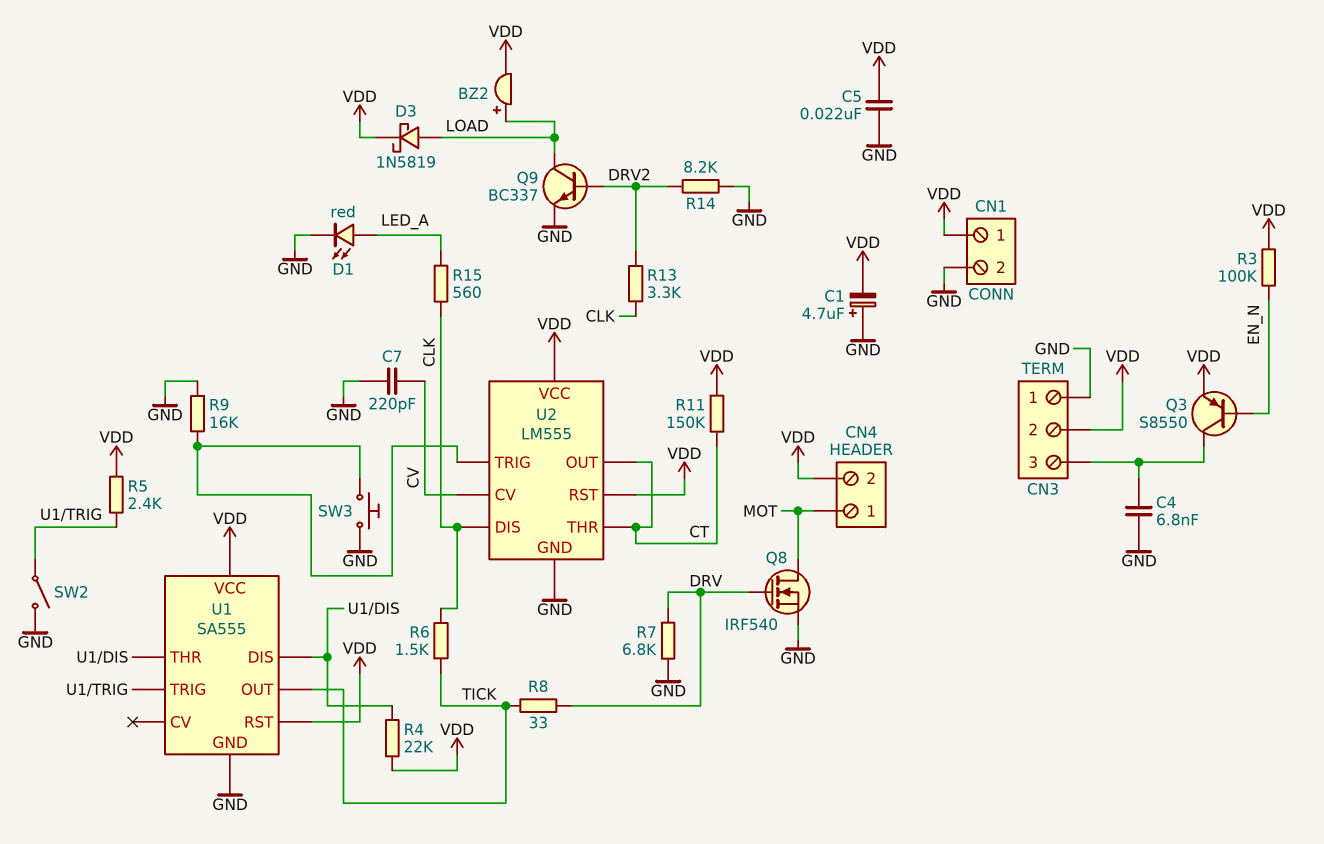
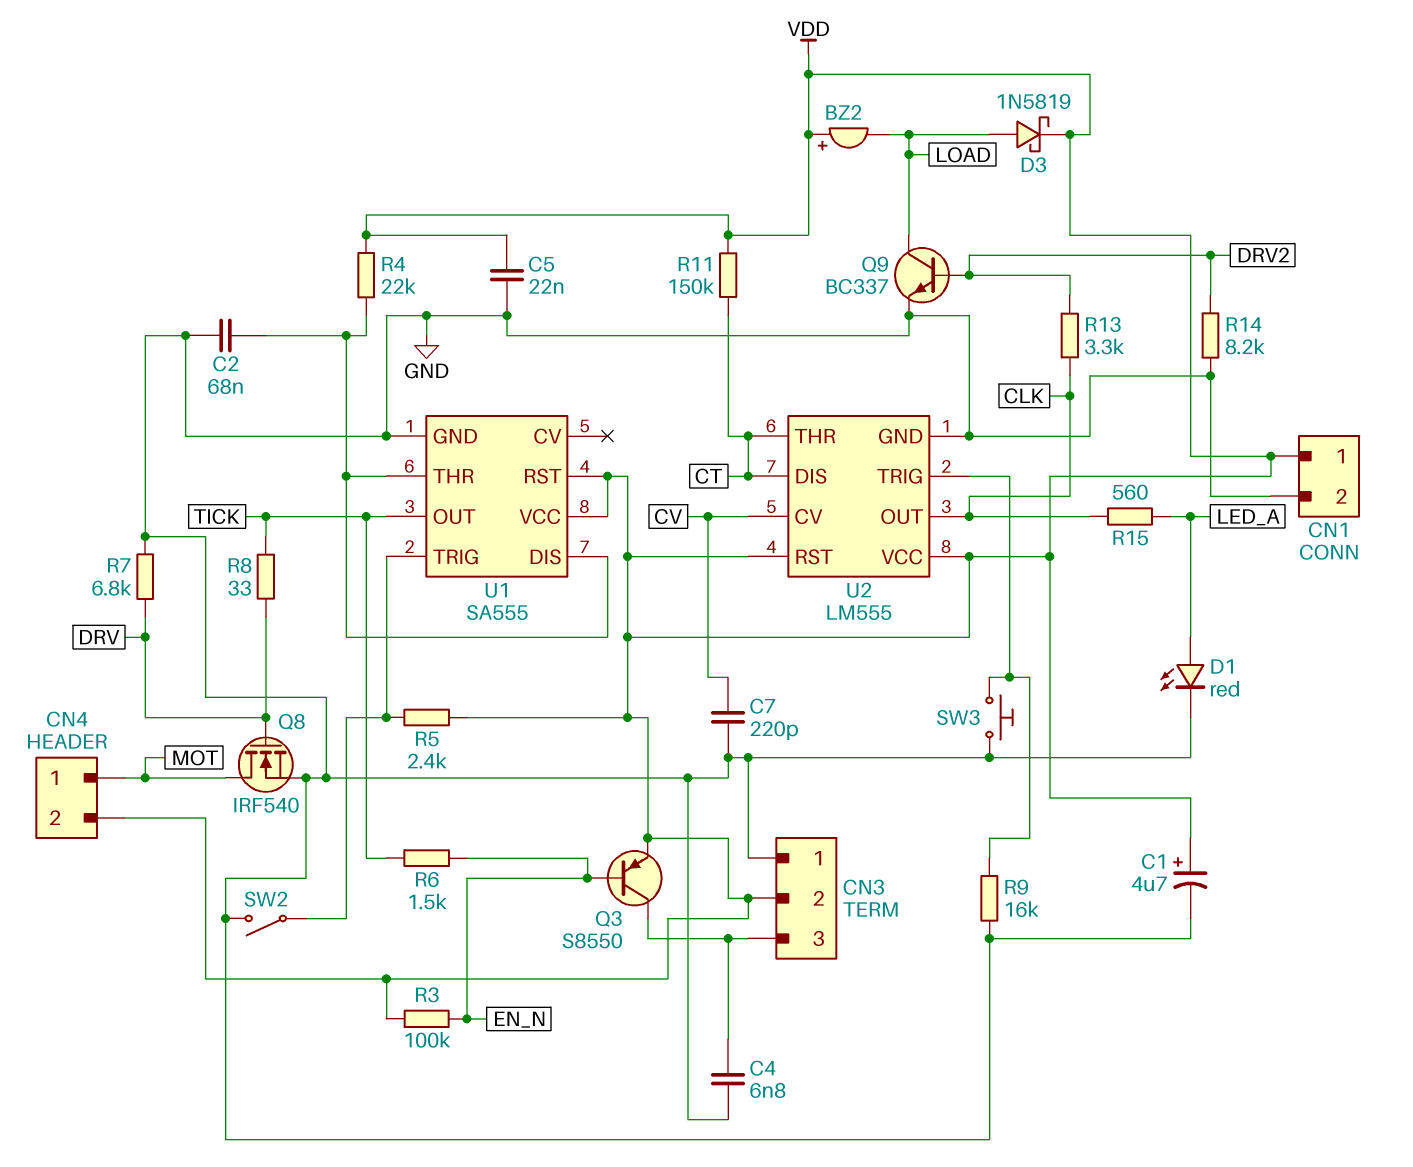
BZ2: buzzer (plus LOAD, minus VDD) -> buzzer (plus VDD, minus LOAD)
C1: 4.7uF (plus GND, minus VDD) -> 4.7uF (plus VDD, minus GND)
C2: none -> 68nF (GND, U1/DIS)
R6: 1.5k (CLK, TICK) -> 1.5k (EN_N, TICK)
U2 pin DIS: CLK -> CT
U2 pin OUT: CT -> CLK

